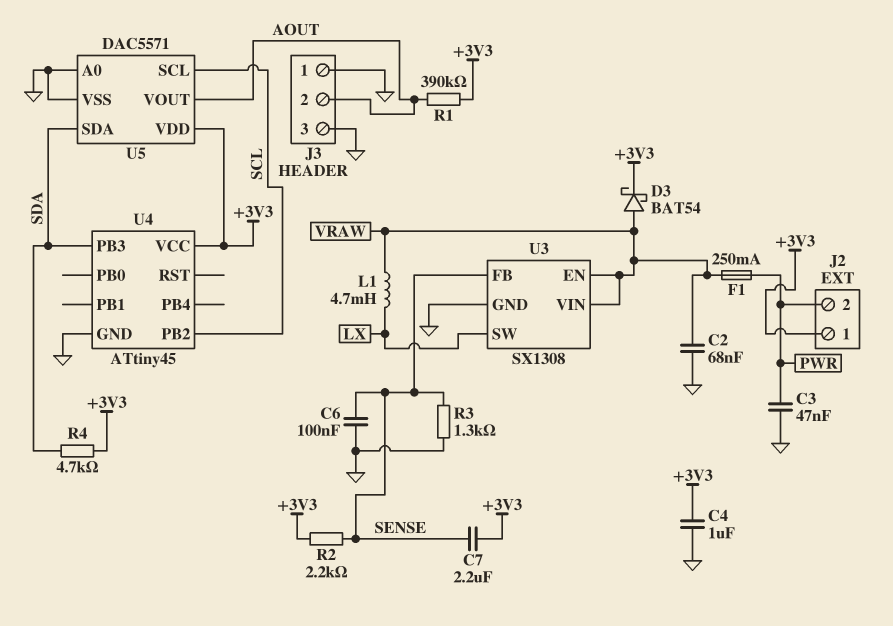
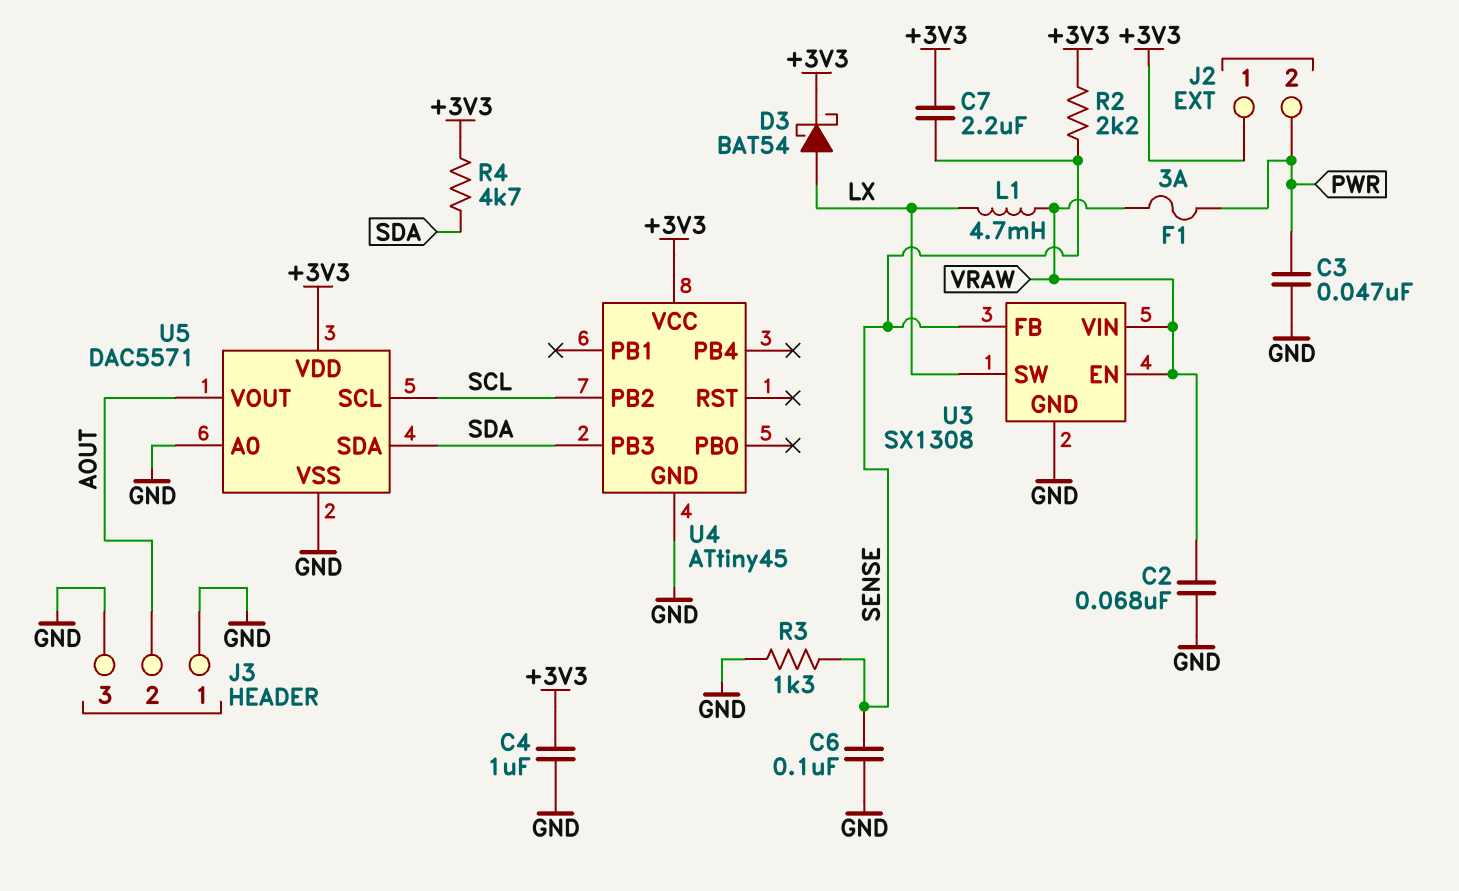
D3: schottky BAT54 (A VRAW, K +3V3) -> schottky BAT54 (A LX, K +3V3)
F1: 250mA (PWR, VRAW) -> 3A (PWR, VRAW)
R1: 390k (+3V3, AOUT) -> none

